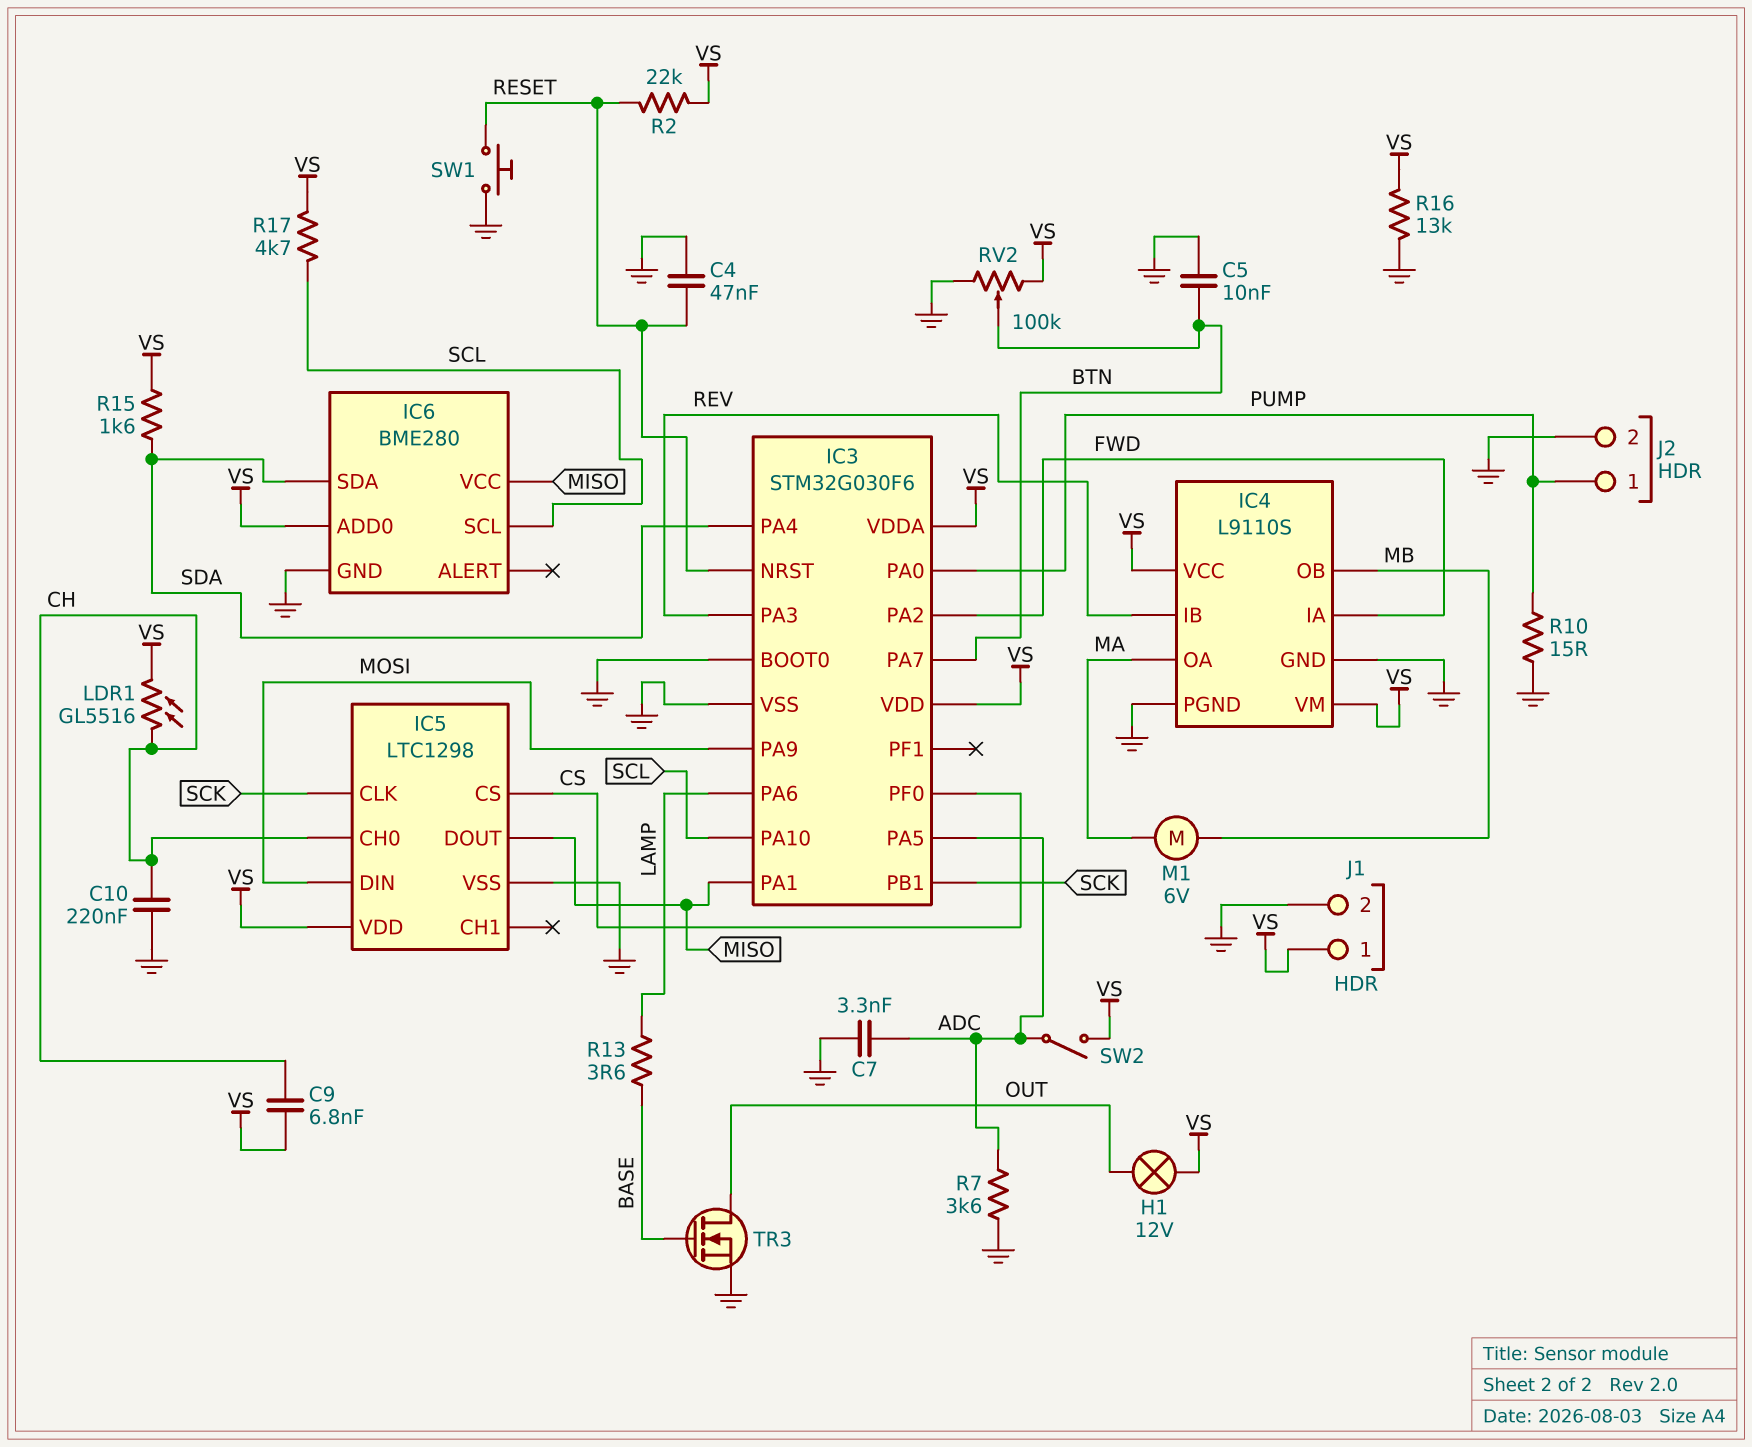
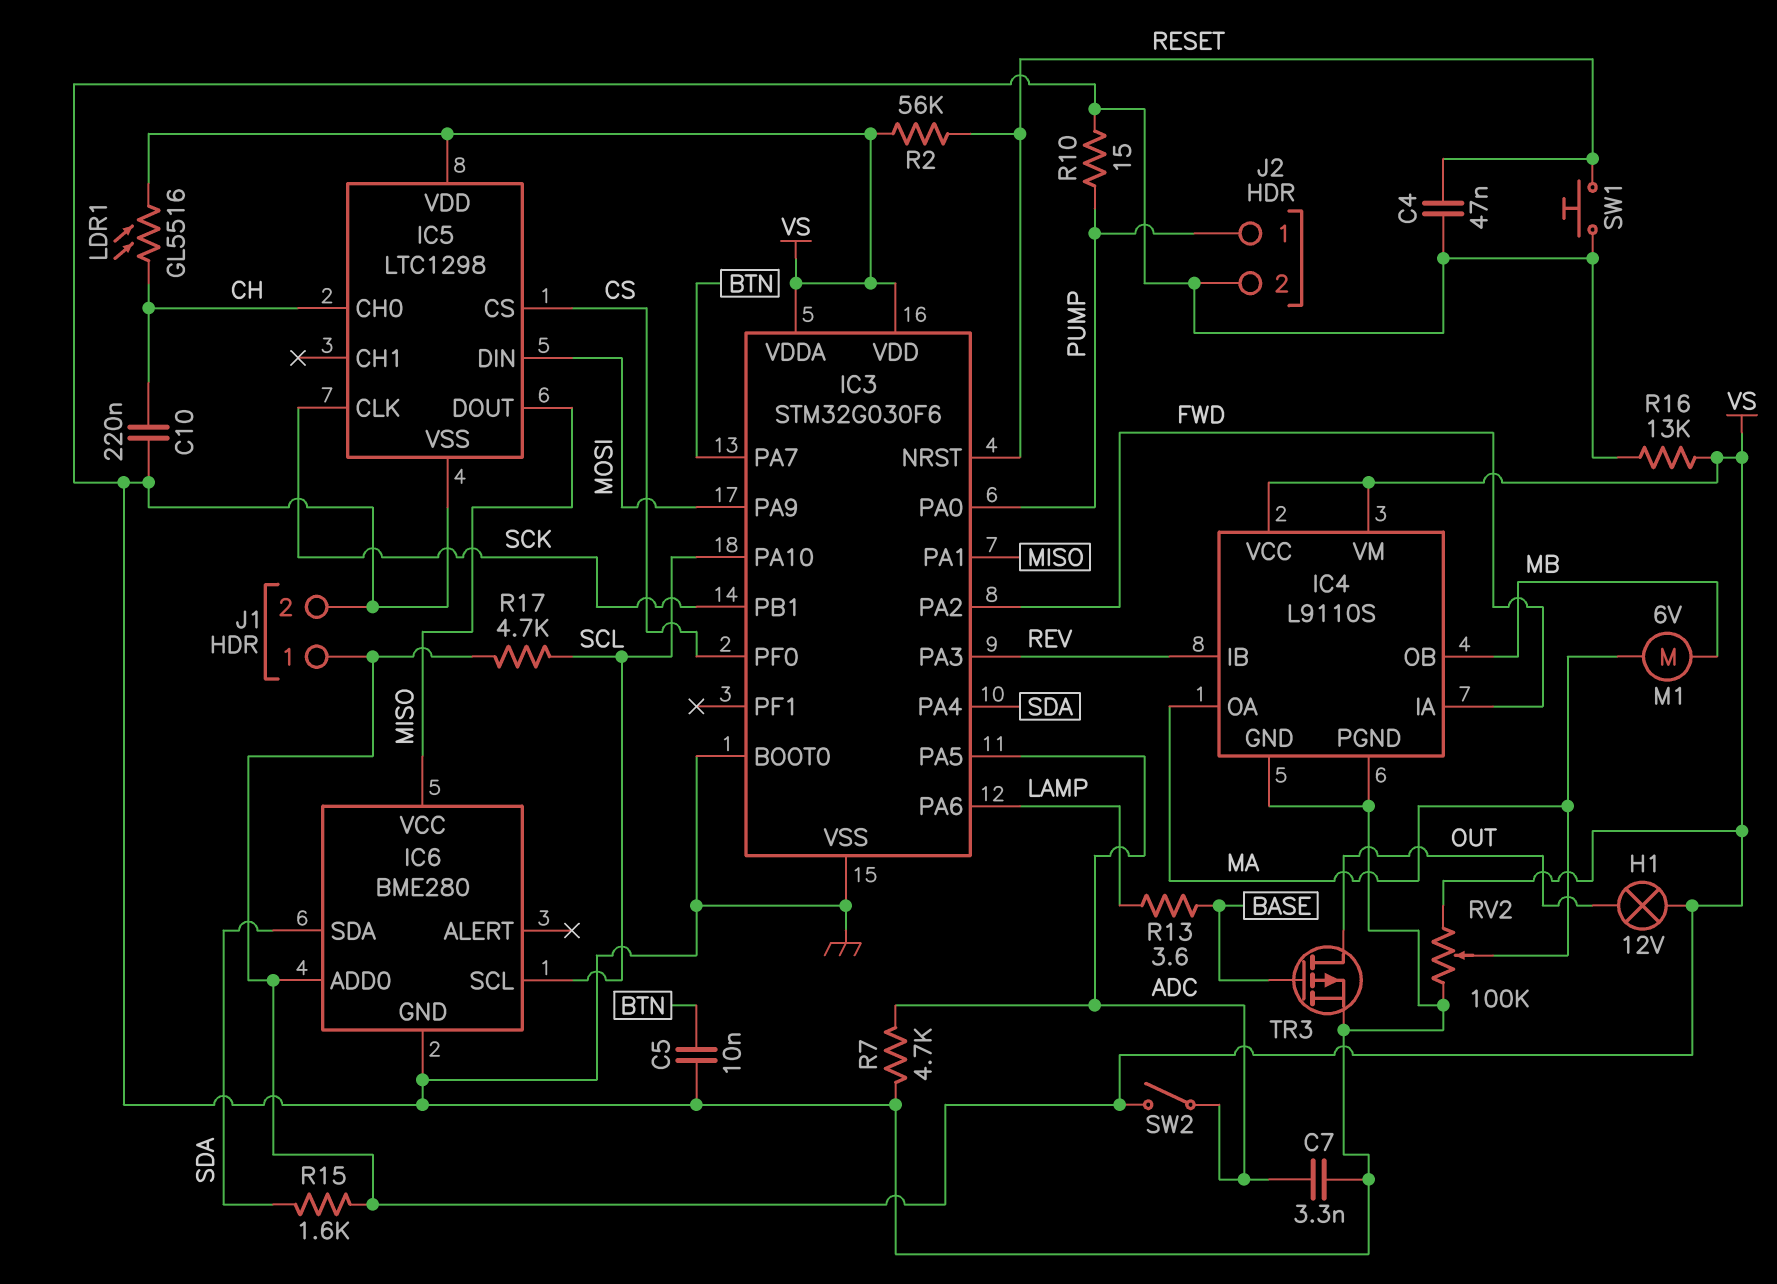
C9: 6.8nF (CH, VS) -> none
R2: 22k (RESET, VS) -> 56k (RESET, VS)
R7: 3.6k (ADC, GND) -> 4.7k (ADC, GND)
RV2: 100k (GND, VS, wiper BTN) -> 100k (GND, VS, wiper MA)
TR3: NMOS (G BASE, D OUT, S GND) -> PMOS (G BASE, D OUT, S GND)

